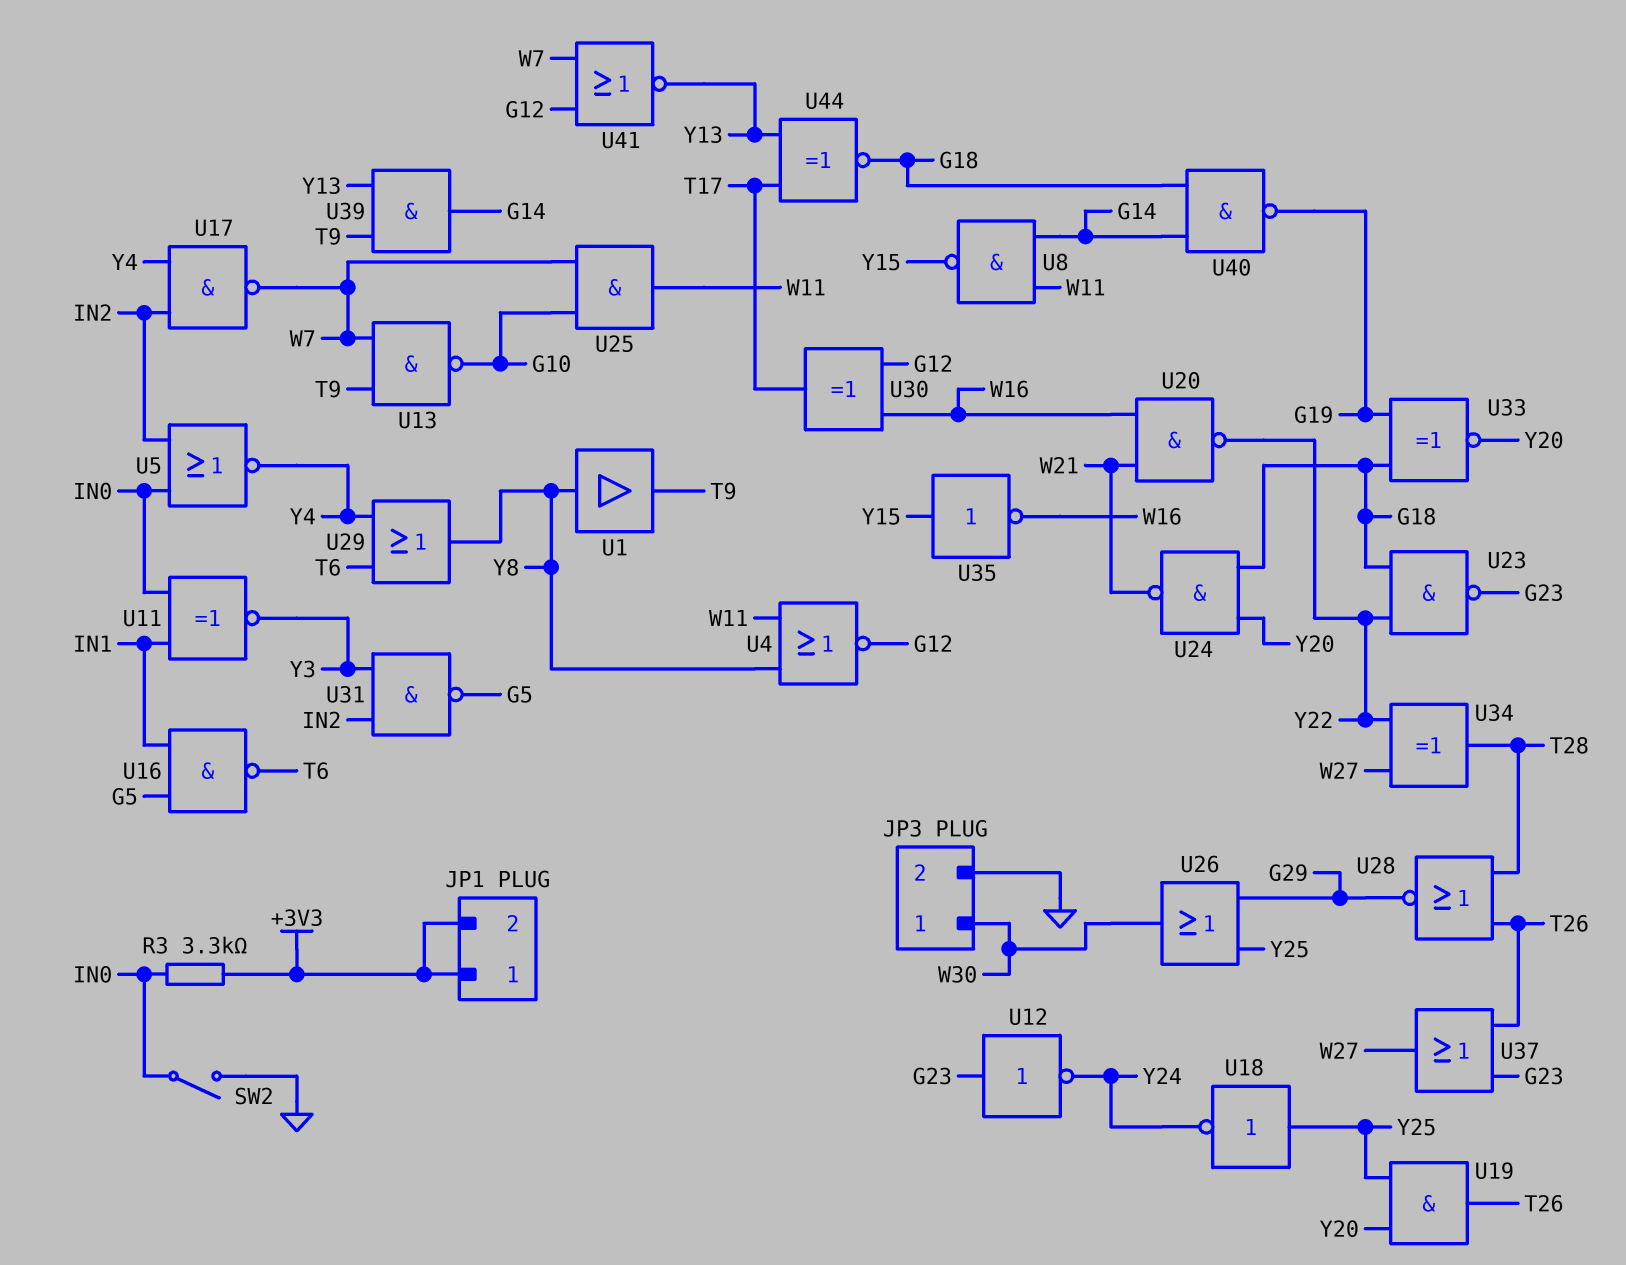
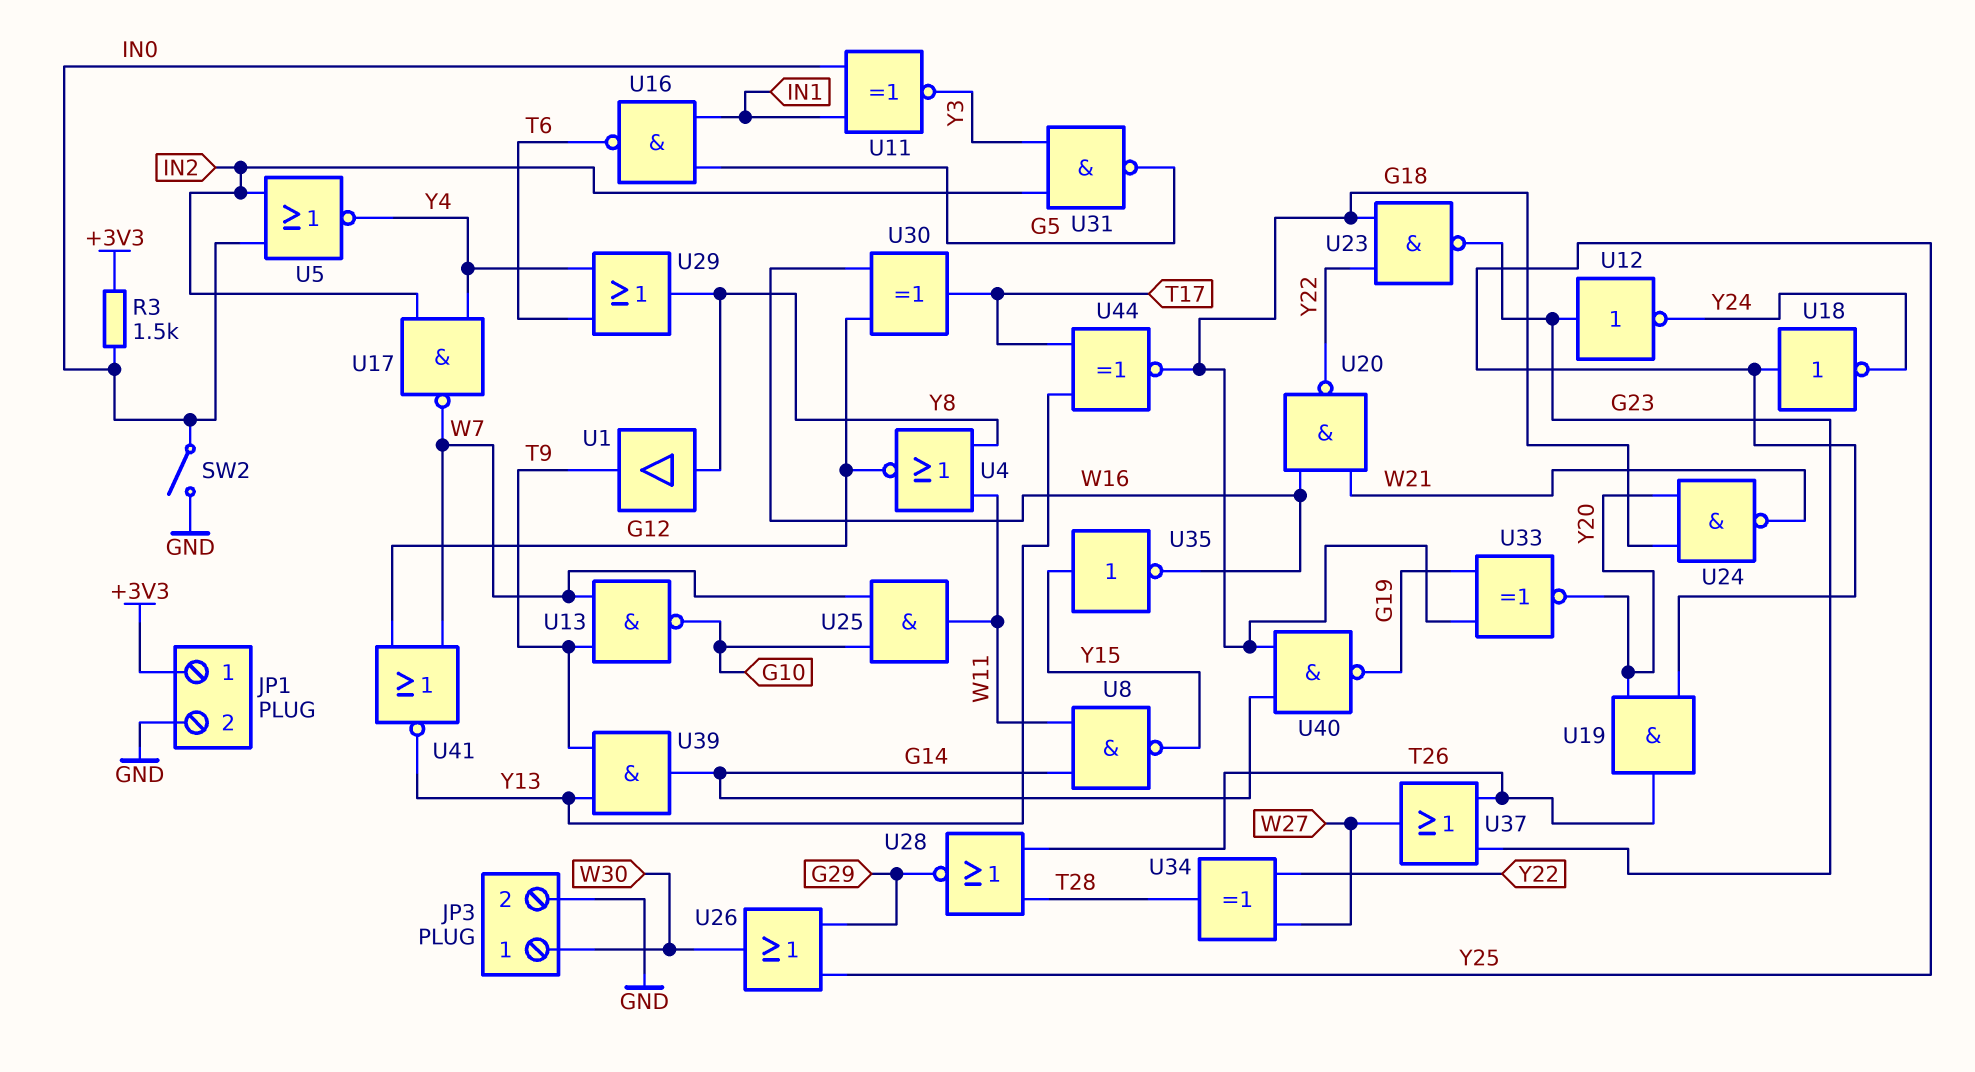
JP1 pin 2: +3V3 -> GND
R3: 3.3k (+3V3, IN0) -> 1.5k (+3V3, IN0)

